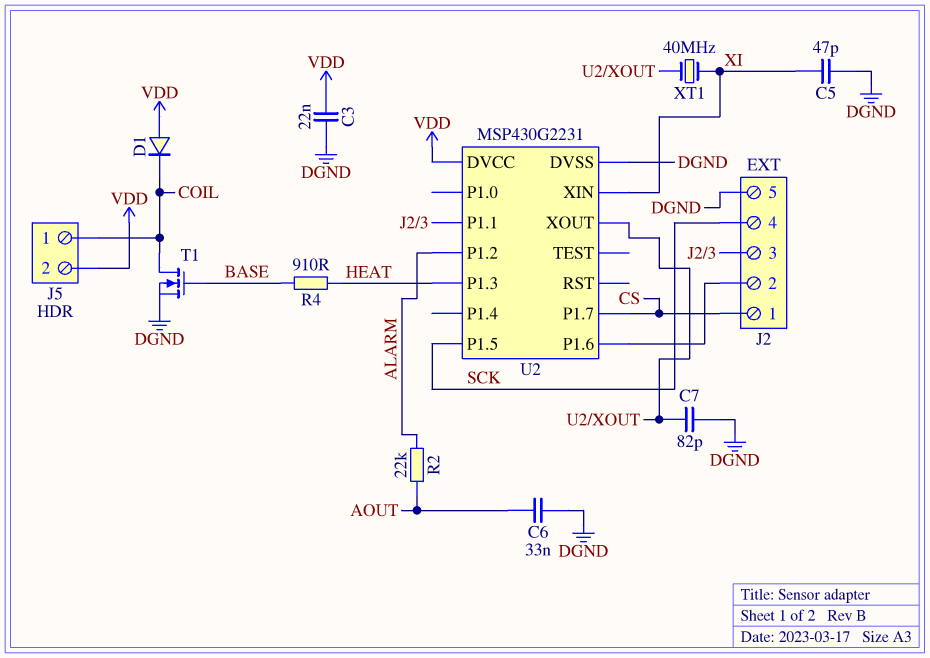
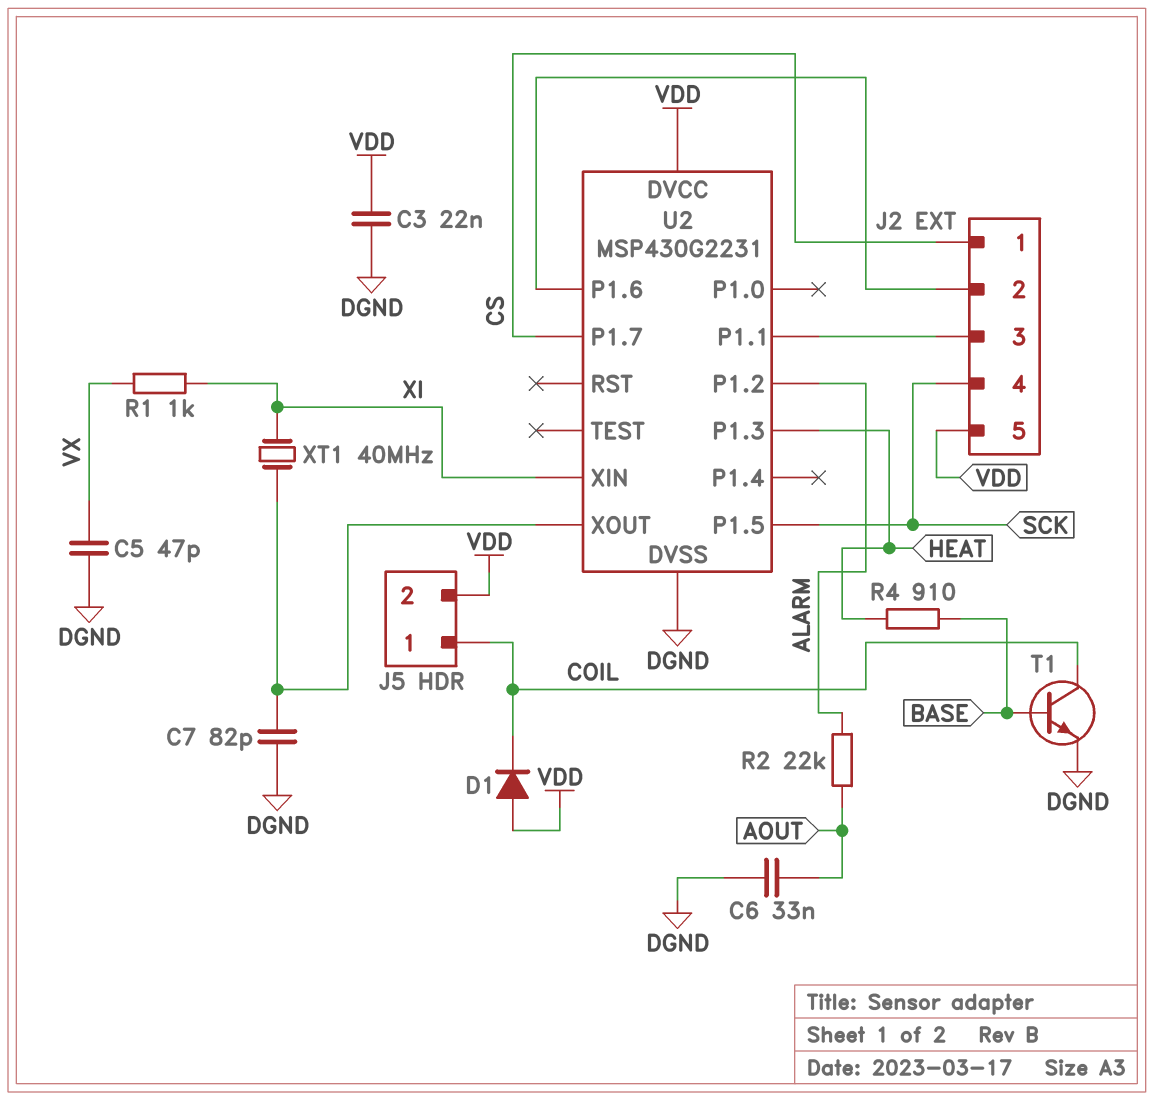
C5: 47pF (DGND, XI) -> 47pF (DGND, VX)
J2 pin 5: DGND -> VDD
R1: none -> 1k (VX, XI)
T1: NMOS (G BASE, D COIL, S DGND) -> NPN (B BASE, C COIL, E DGND)

